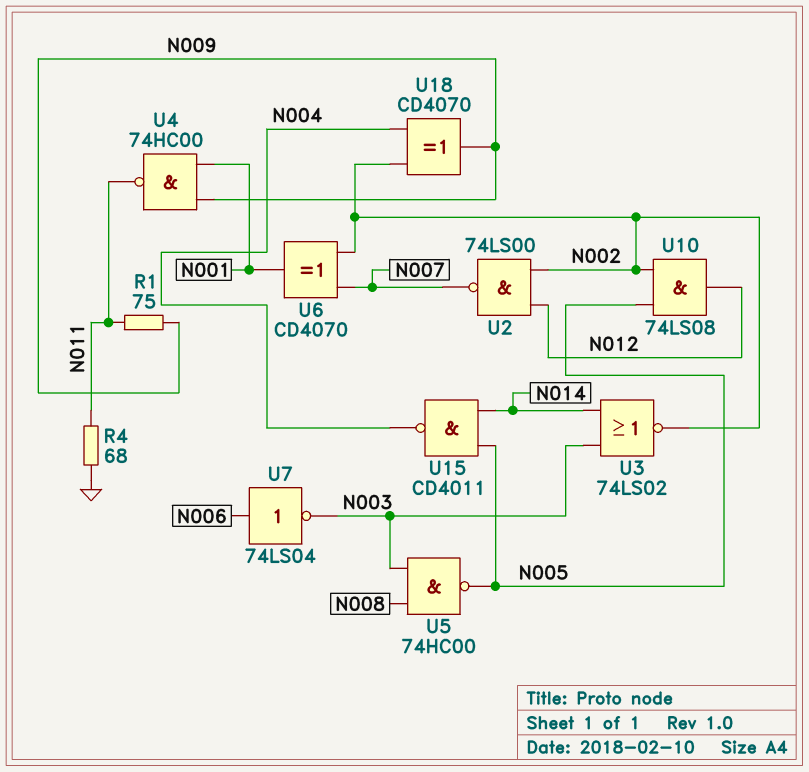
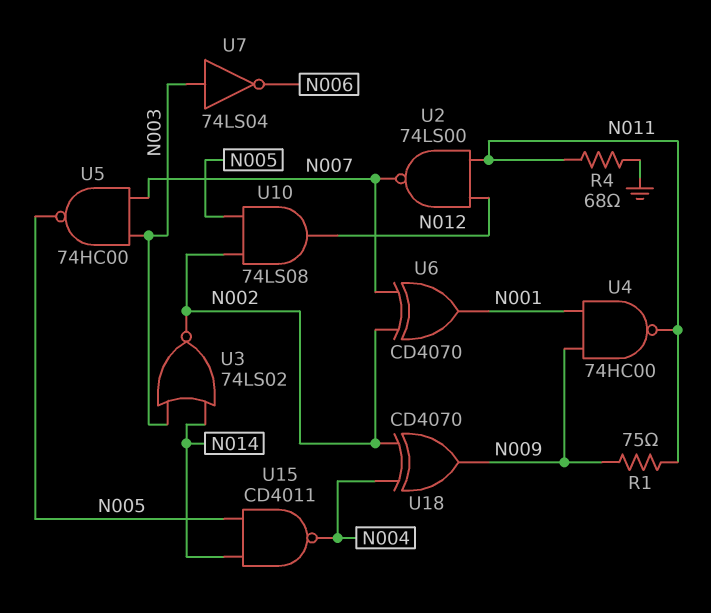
U2: NAND 74LS00 (in N002, in N012, out N007) -> NAND 74LS00 (in N011, in N012, out N007)
U5: NAND 74HC00 (in N003, in N008, out N005) -> NAND 74HC00 (in N003, in N007, out N005)
U7: NOT 74LS04 (in N006, out N003) -> NOT 74LS04 (in N003, out N006)

